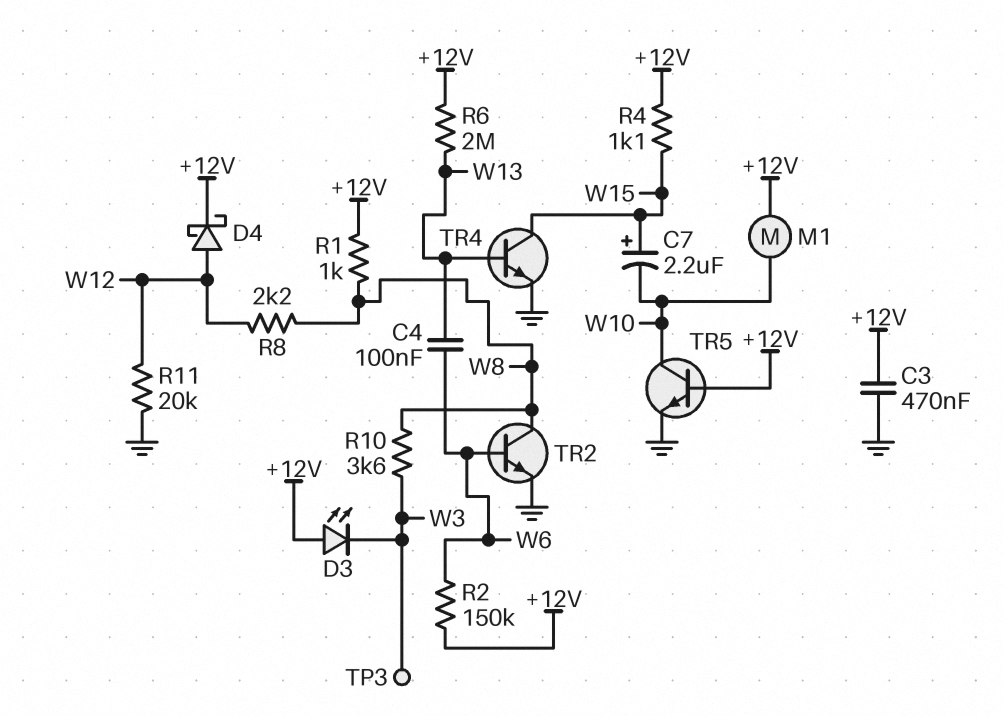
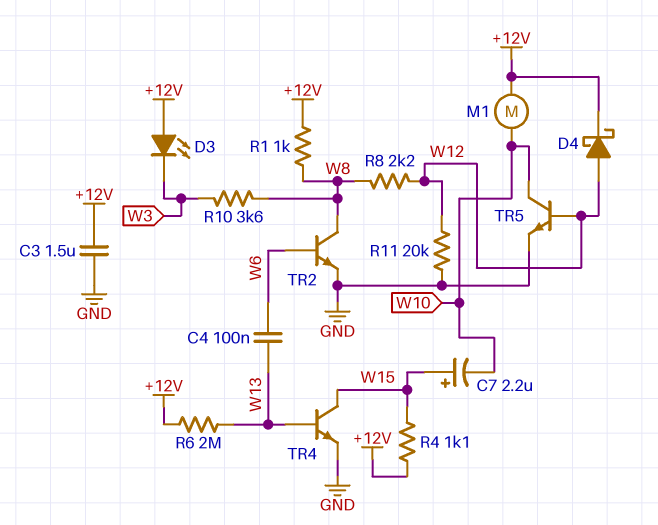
C3: 470nF (+12V, GND) -> 1.5uF (+12V, GND)
R2: 150k (+12V, W6) -> none
TP3: test point (W3) -> none
TR5: NPN (B +12V, C W10, E GND) -> NPN (B W12, C W10, E GND)

